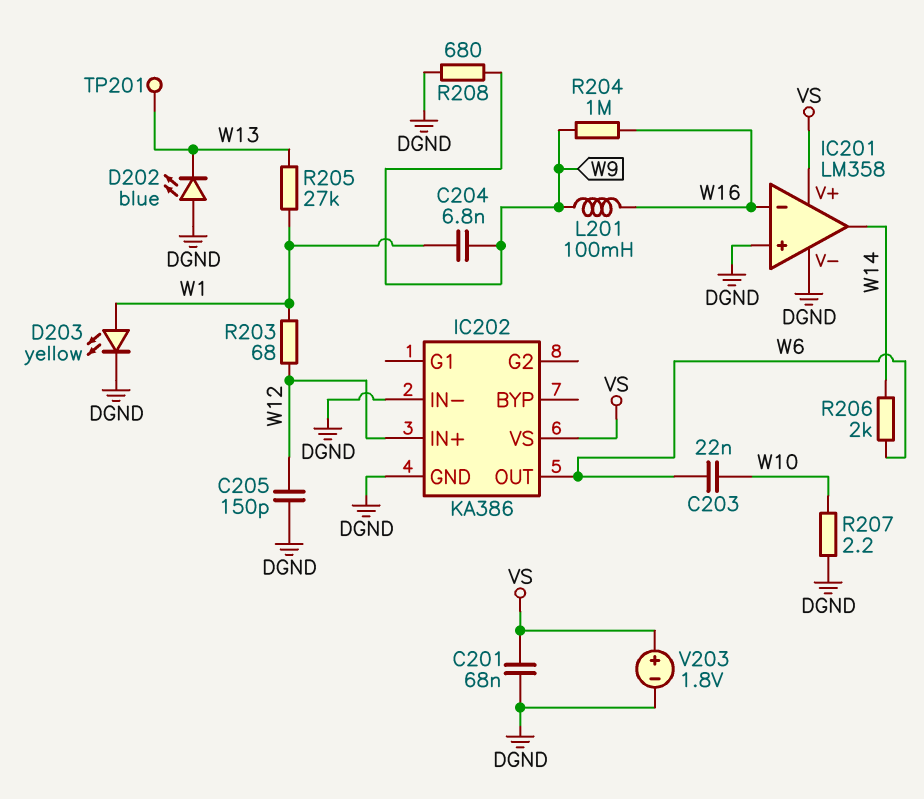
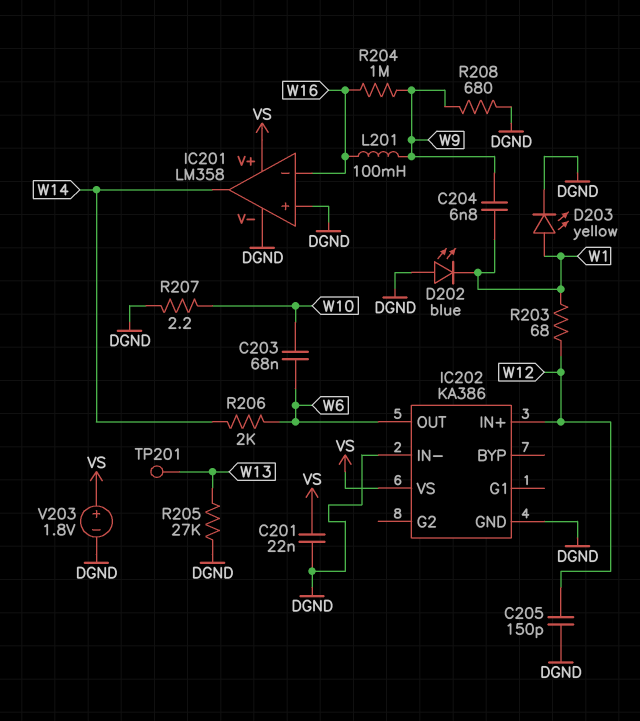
C201: 68nF (DGND, VS) -> 22nF (DGND, VS)
C203: 22nF (W6, W10) -> 68nF (W6, W10)
D202: LED blue (A DGND, K W13) -> LED blue (A DGND, K W1)
R205: 27k (W1, W13) -> 27k (DGND, W13)

